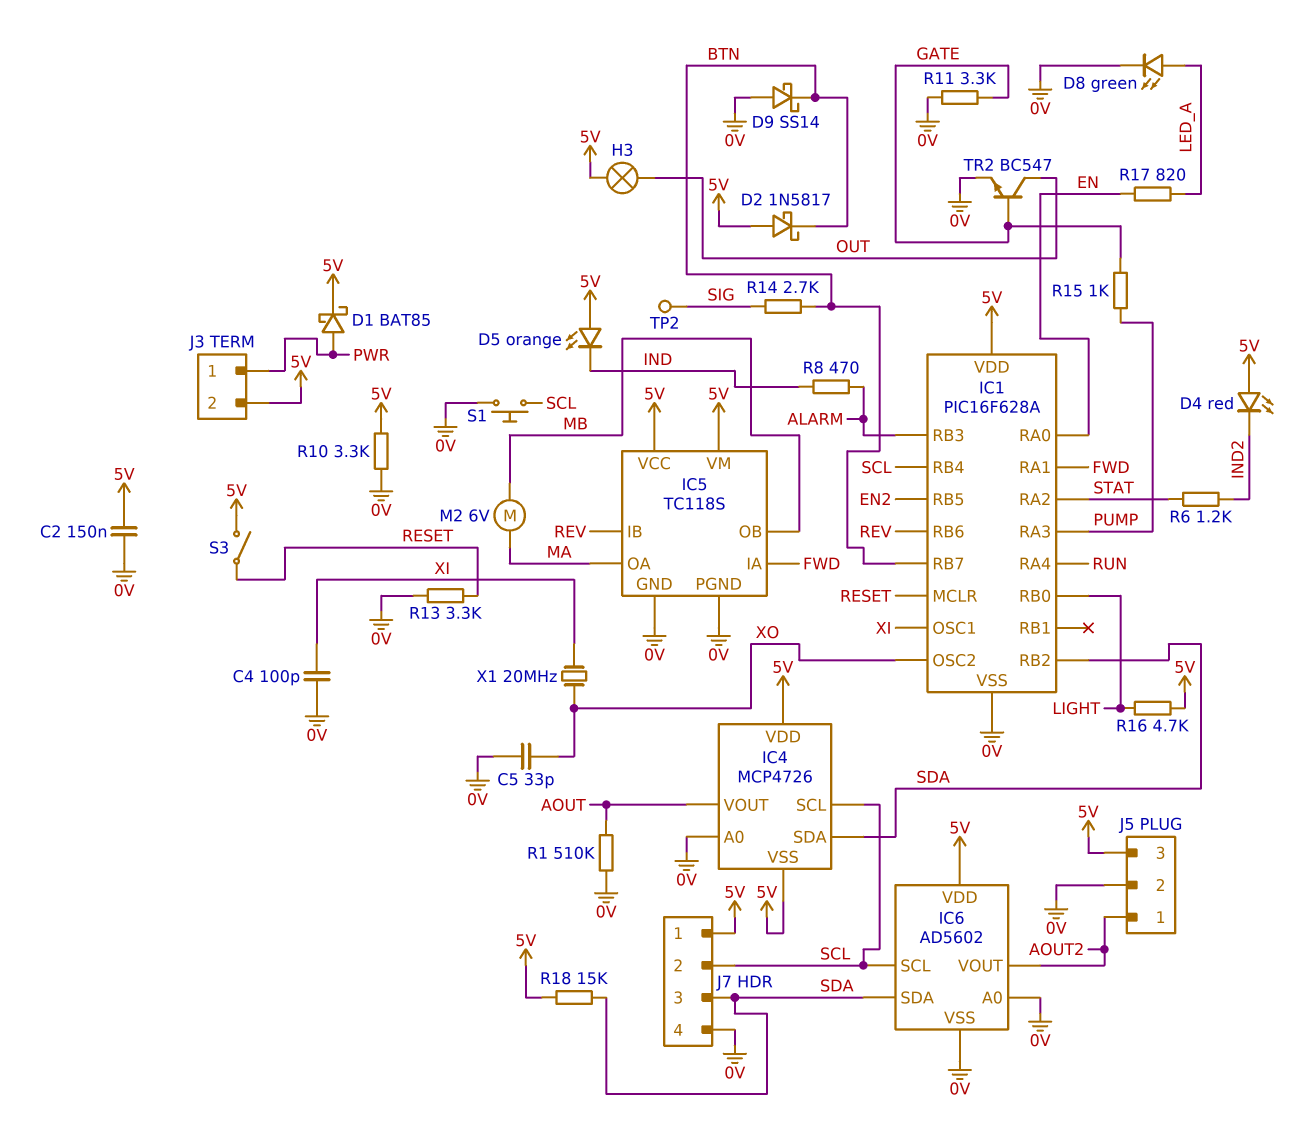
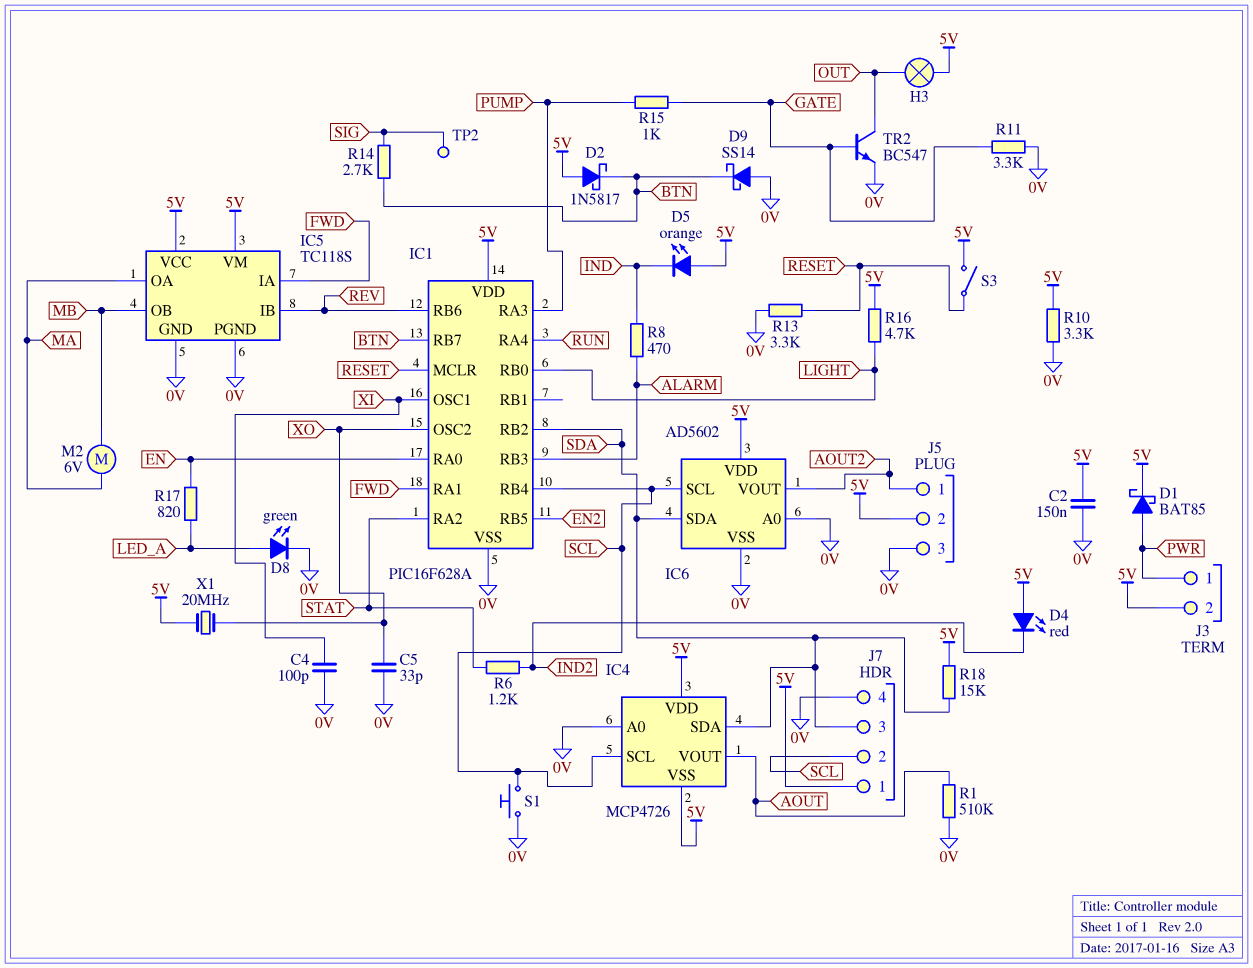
J5 pin 2: 0V -> 5V
J5 pin 3: 5V -> 0V
X1: 20MHz (XI, XO) -> 20MHz (5V, XO)

